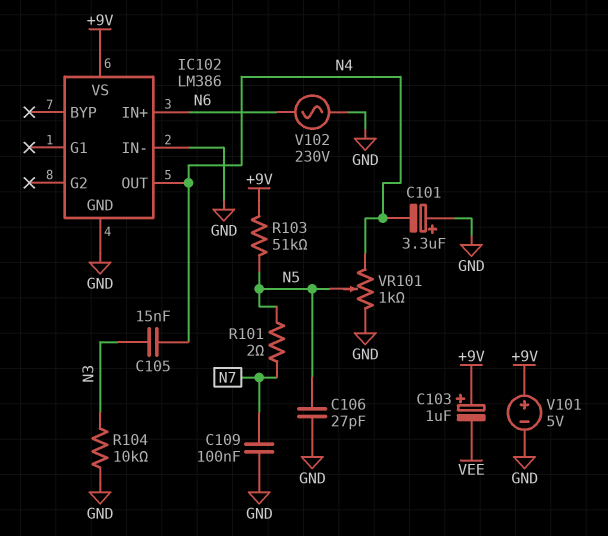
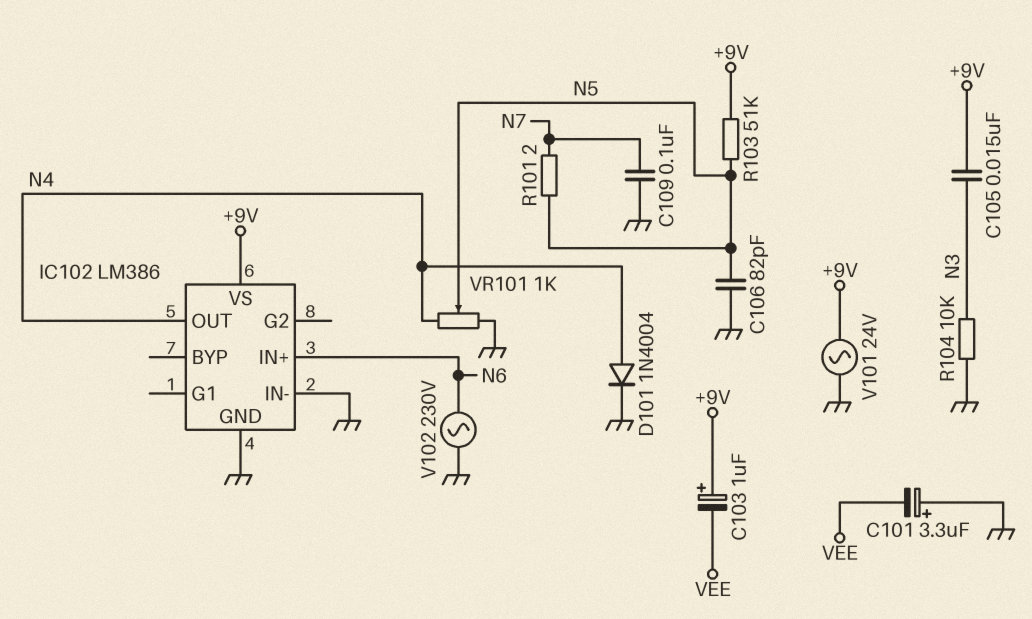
C101: 3.3uF (plus GND, minus N4) -> 3.3uF (plus GND, minus VEE)
C105: 15nF (N3, N4) -> 15nF (+9V, N3)
C106: 27pF (GND, N5) -> 82pF (GND, N5)
D101: none -> diode 1N4004 (A N4, K GND)
V101: 5V (plus +9V, minus GND) -> AC 24V (+9V, GND)

